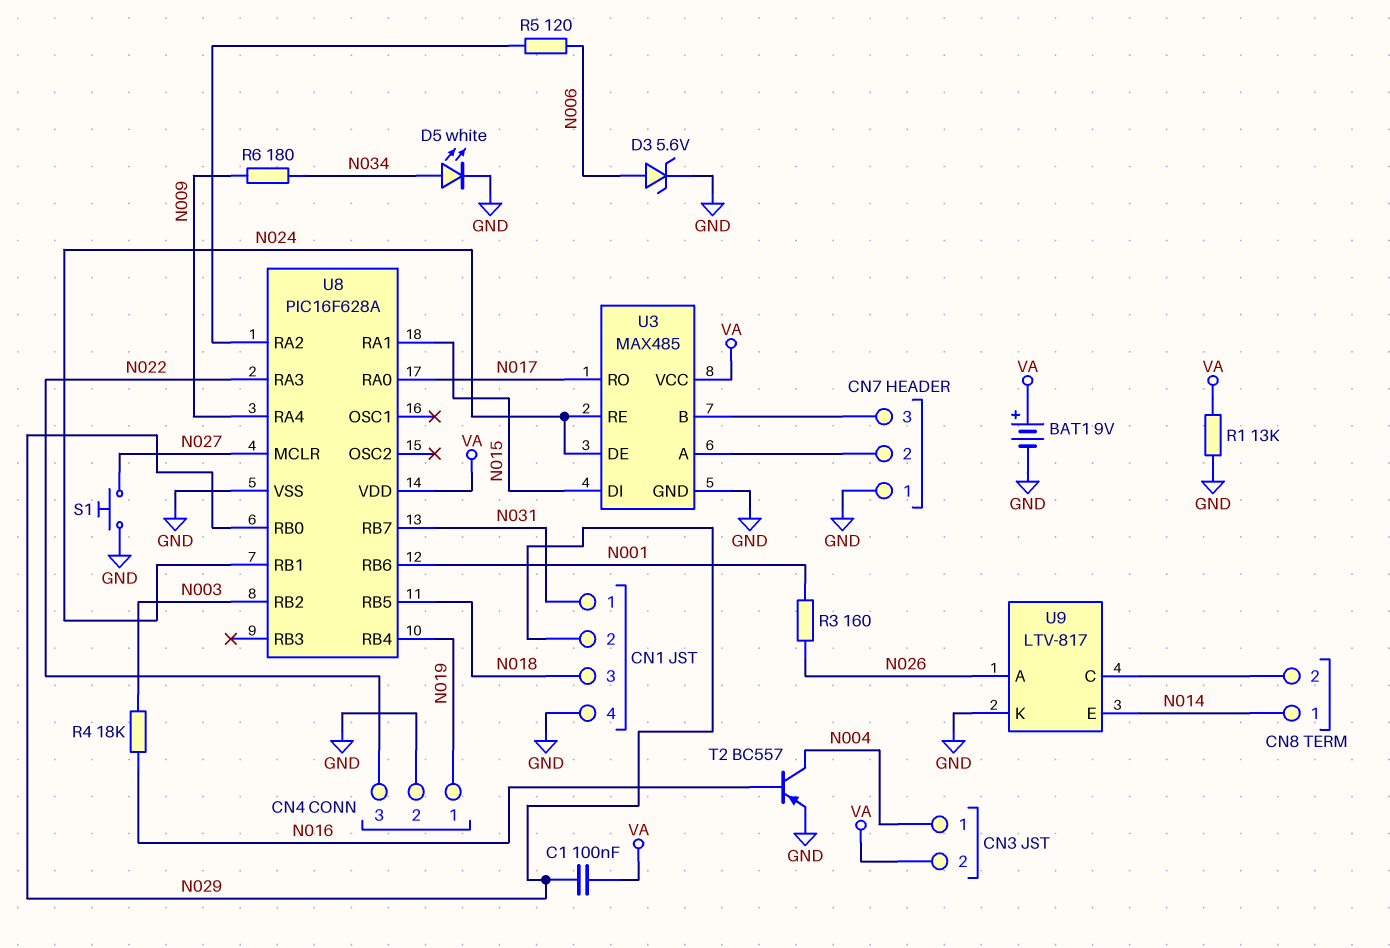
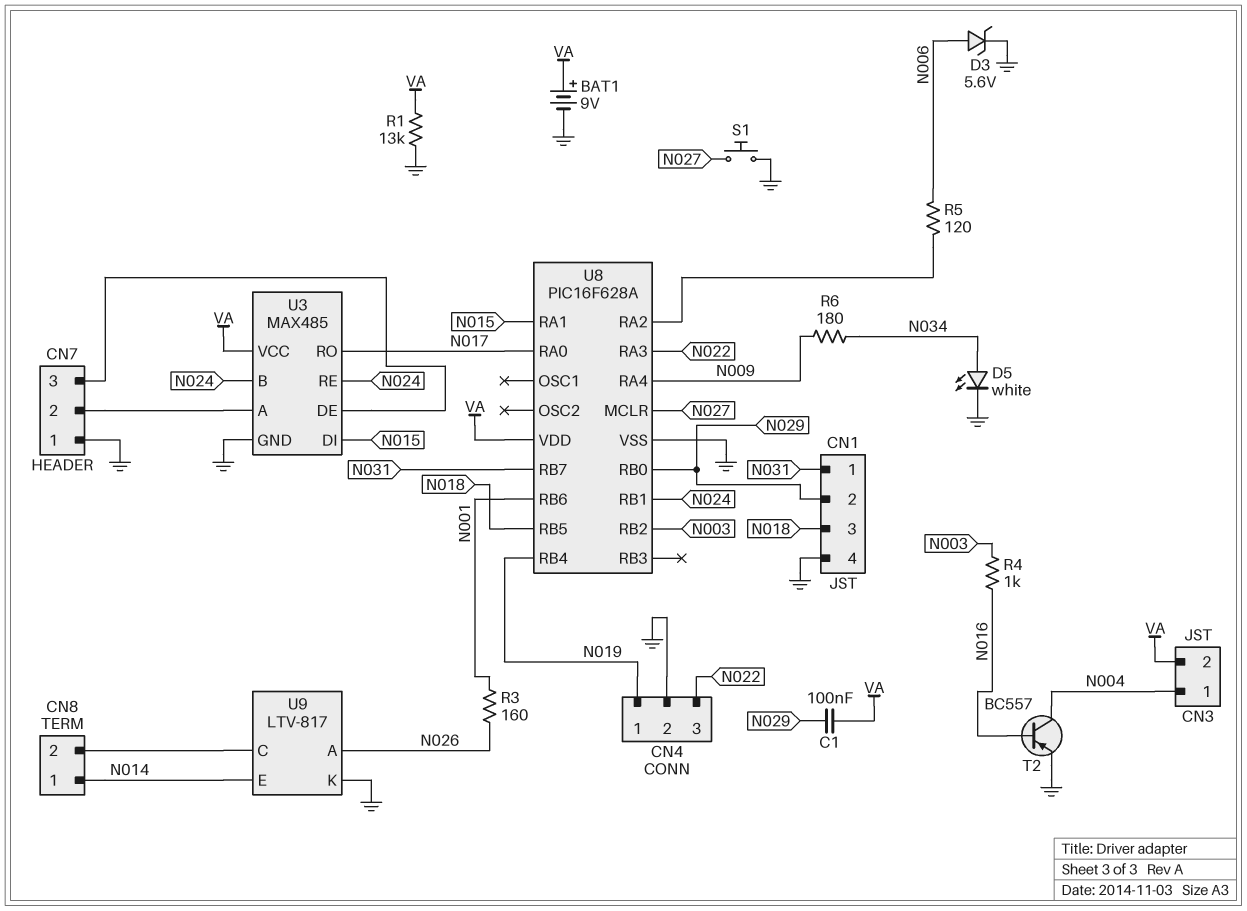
R4: 18k (N003, N016) -> 1k (N003, N016)
U3 pin B: CN7/3 -> N024
U3 pin DE: N024 -> CN7/3

